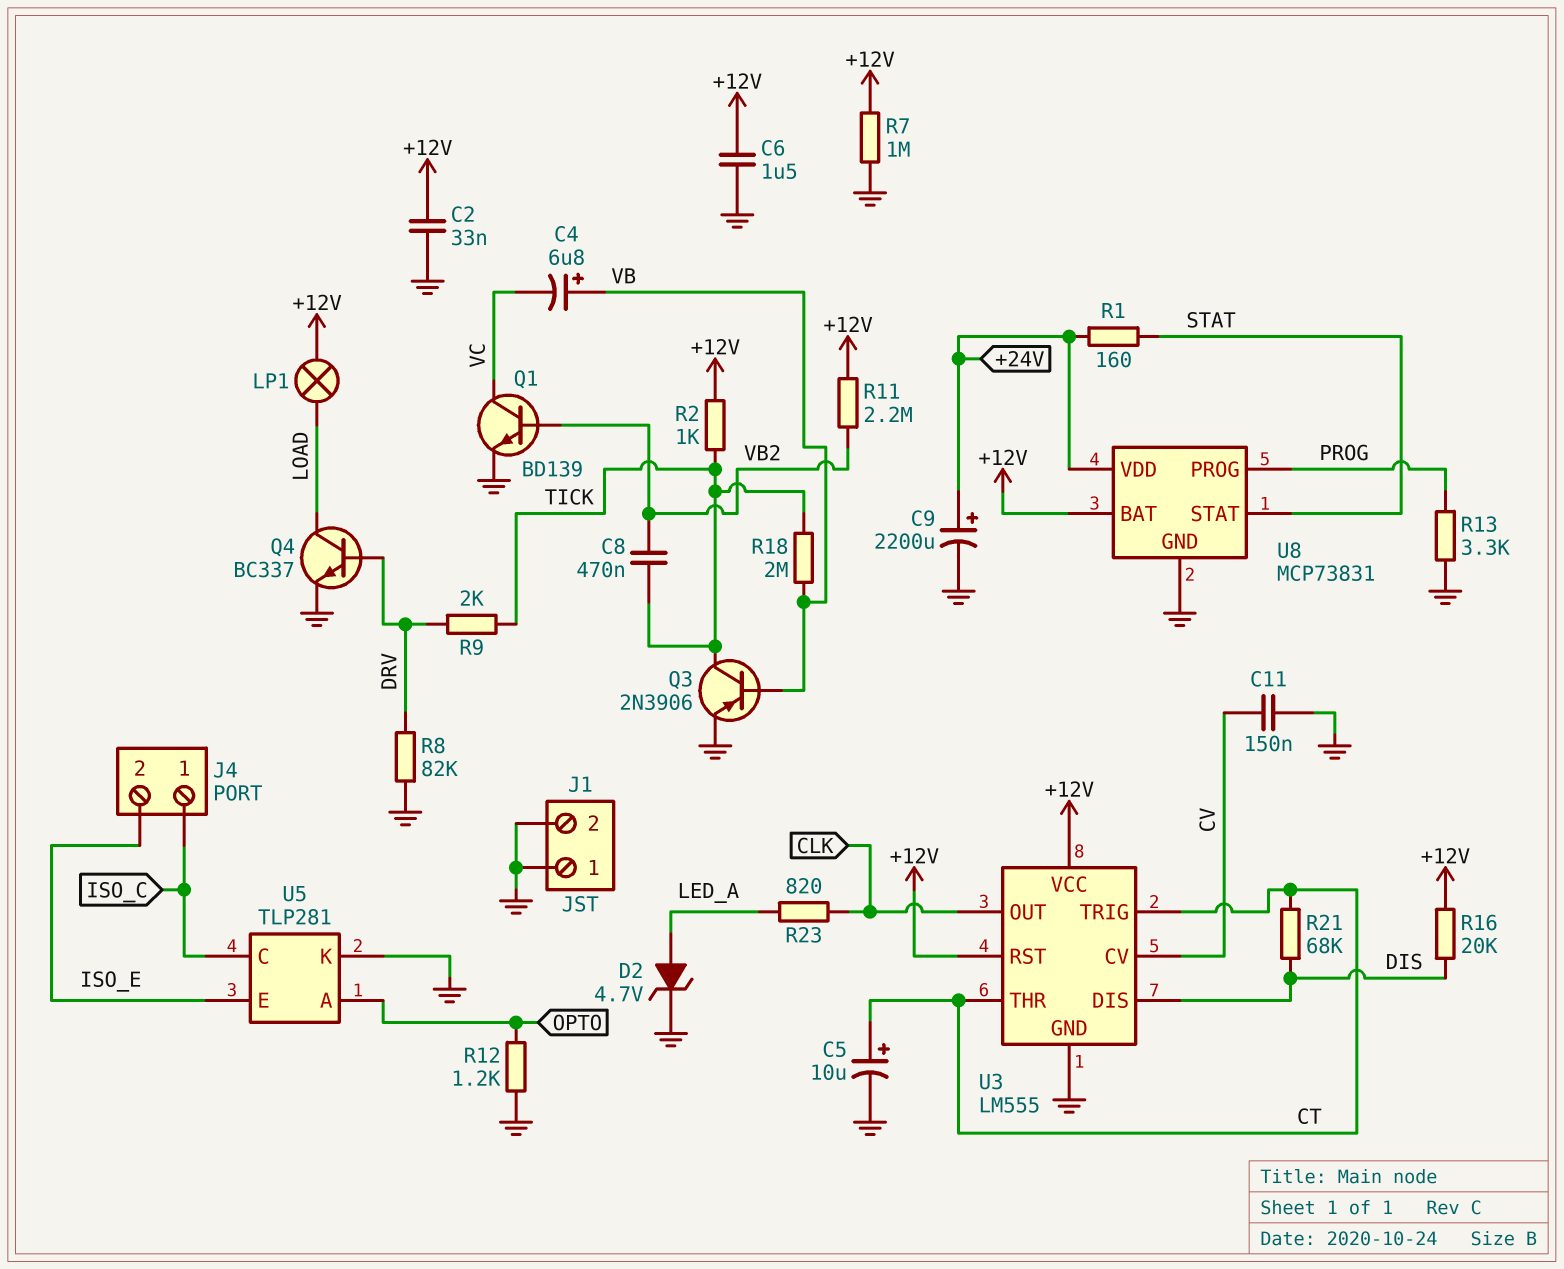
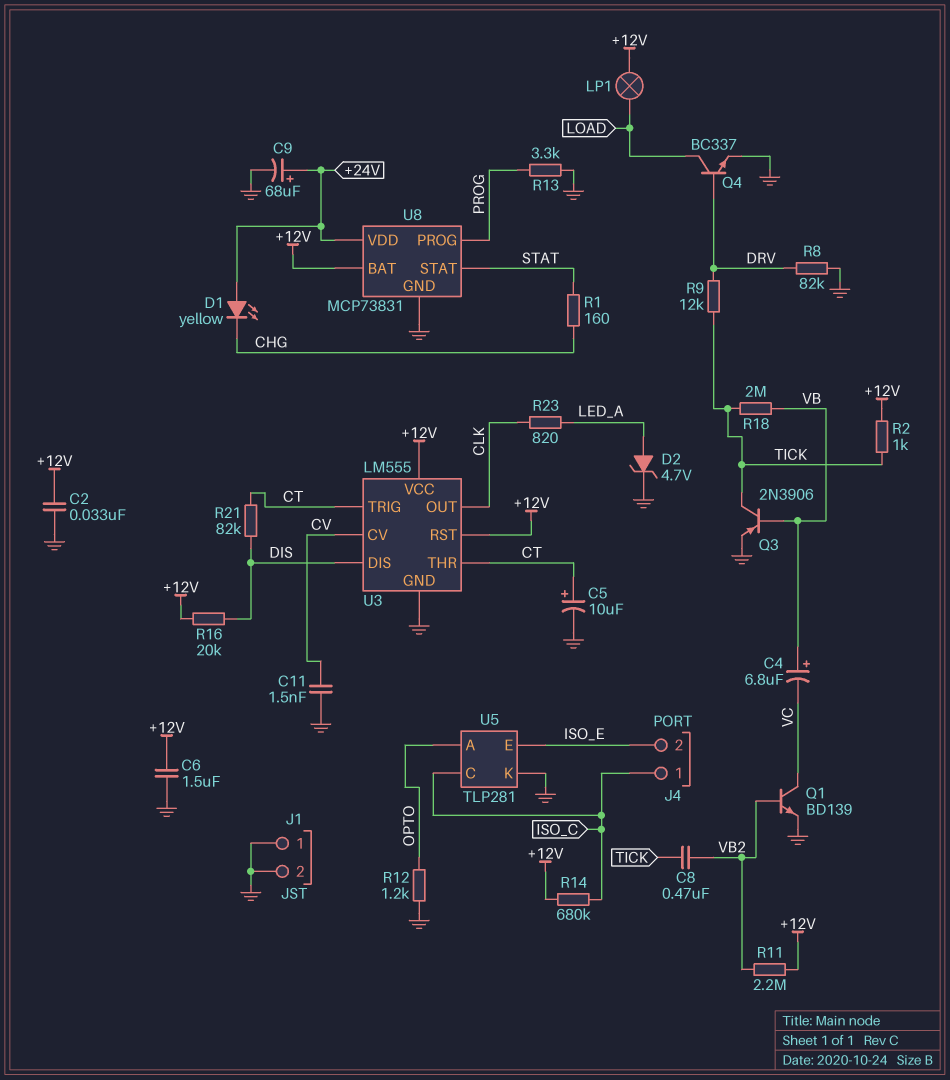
C9: 2200uF (plus +24V, minus GND) -> 68uF (plus +24V, minus GND)
C11: 150nF (CV, GND) -> 1.5nF (CV, GND)
D1: none -> LED yellow (A +24V, K CHG)
R1: 160 (+24V, STAT) -> 160 (CHG, STAT)
R7: 1M (+12V, GND) -> none
R9: 2k (DRV, TICK) -> 12k (DRV, TICK)
R14: none -> 680k (+12V, ISO_C)
R21: 68k (CT, DIS) -> 82k (CT, DIS)

